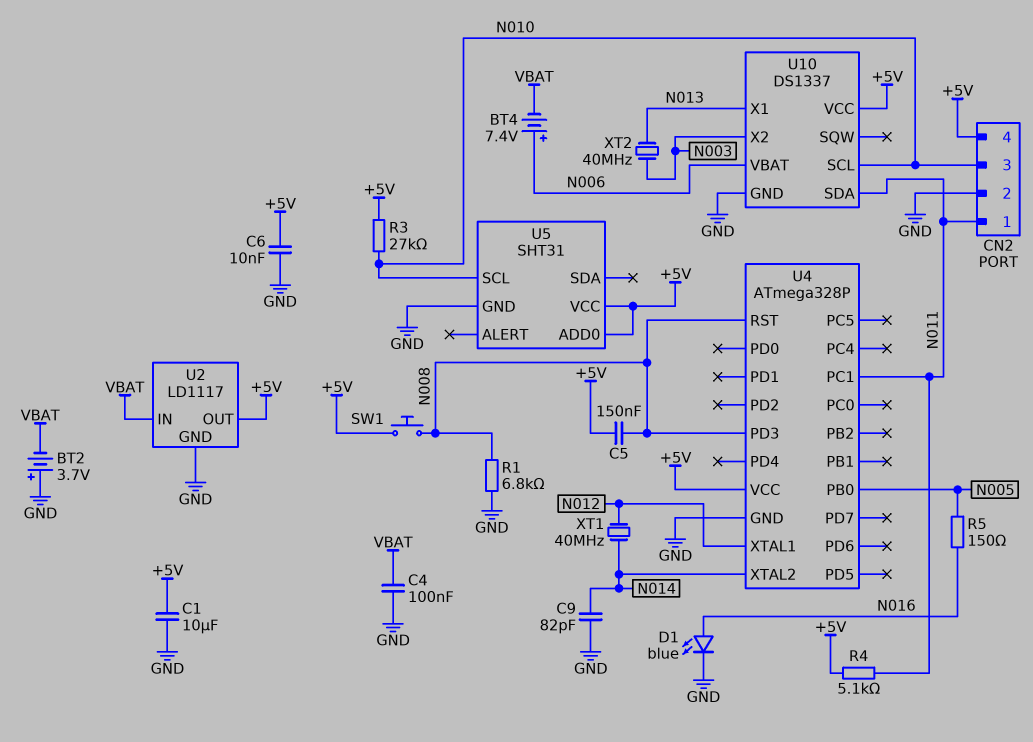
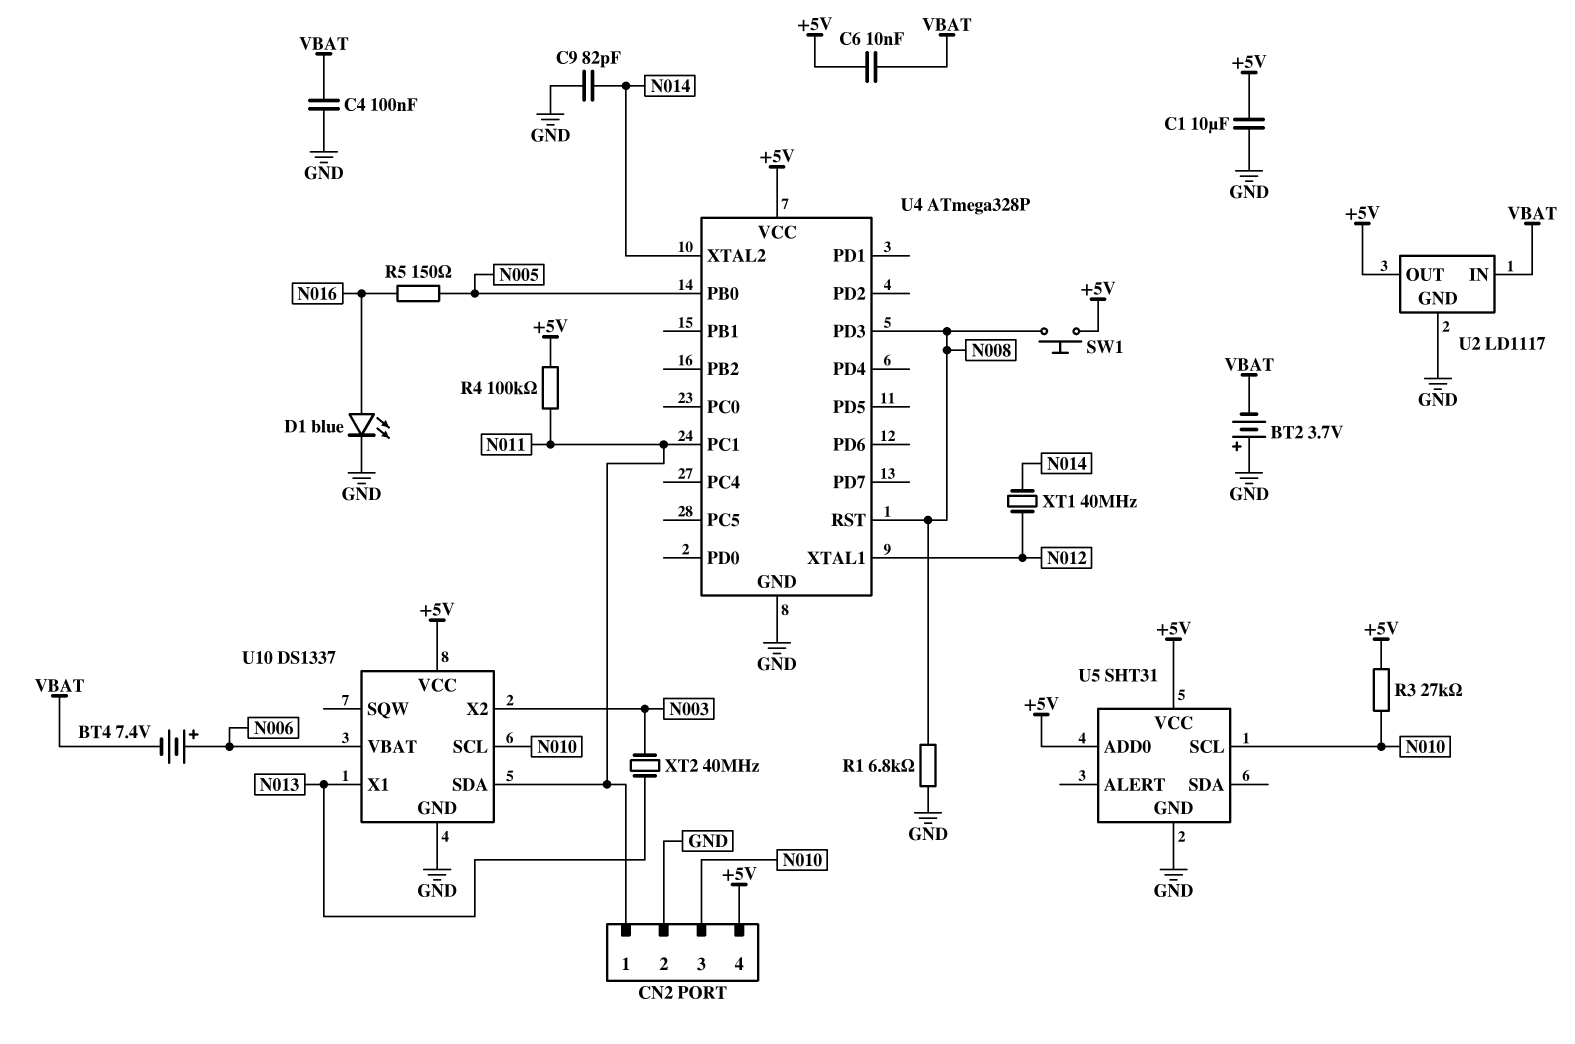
C5: 150nF (+5V, N008) -> none
C6: 10nF (+5V, GND) -> 10nF (+5V, VBAT)
R4: 5.1k (+5V, N011) -> 100k (+5V, N011)

